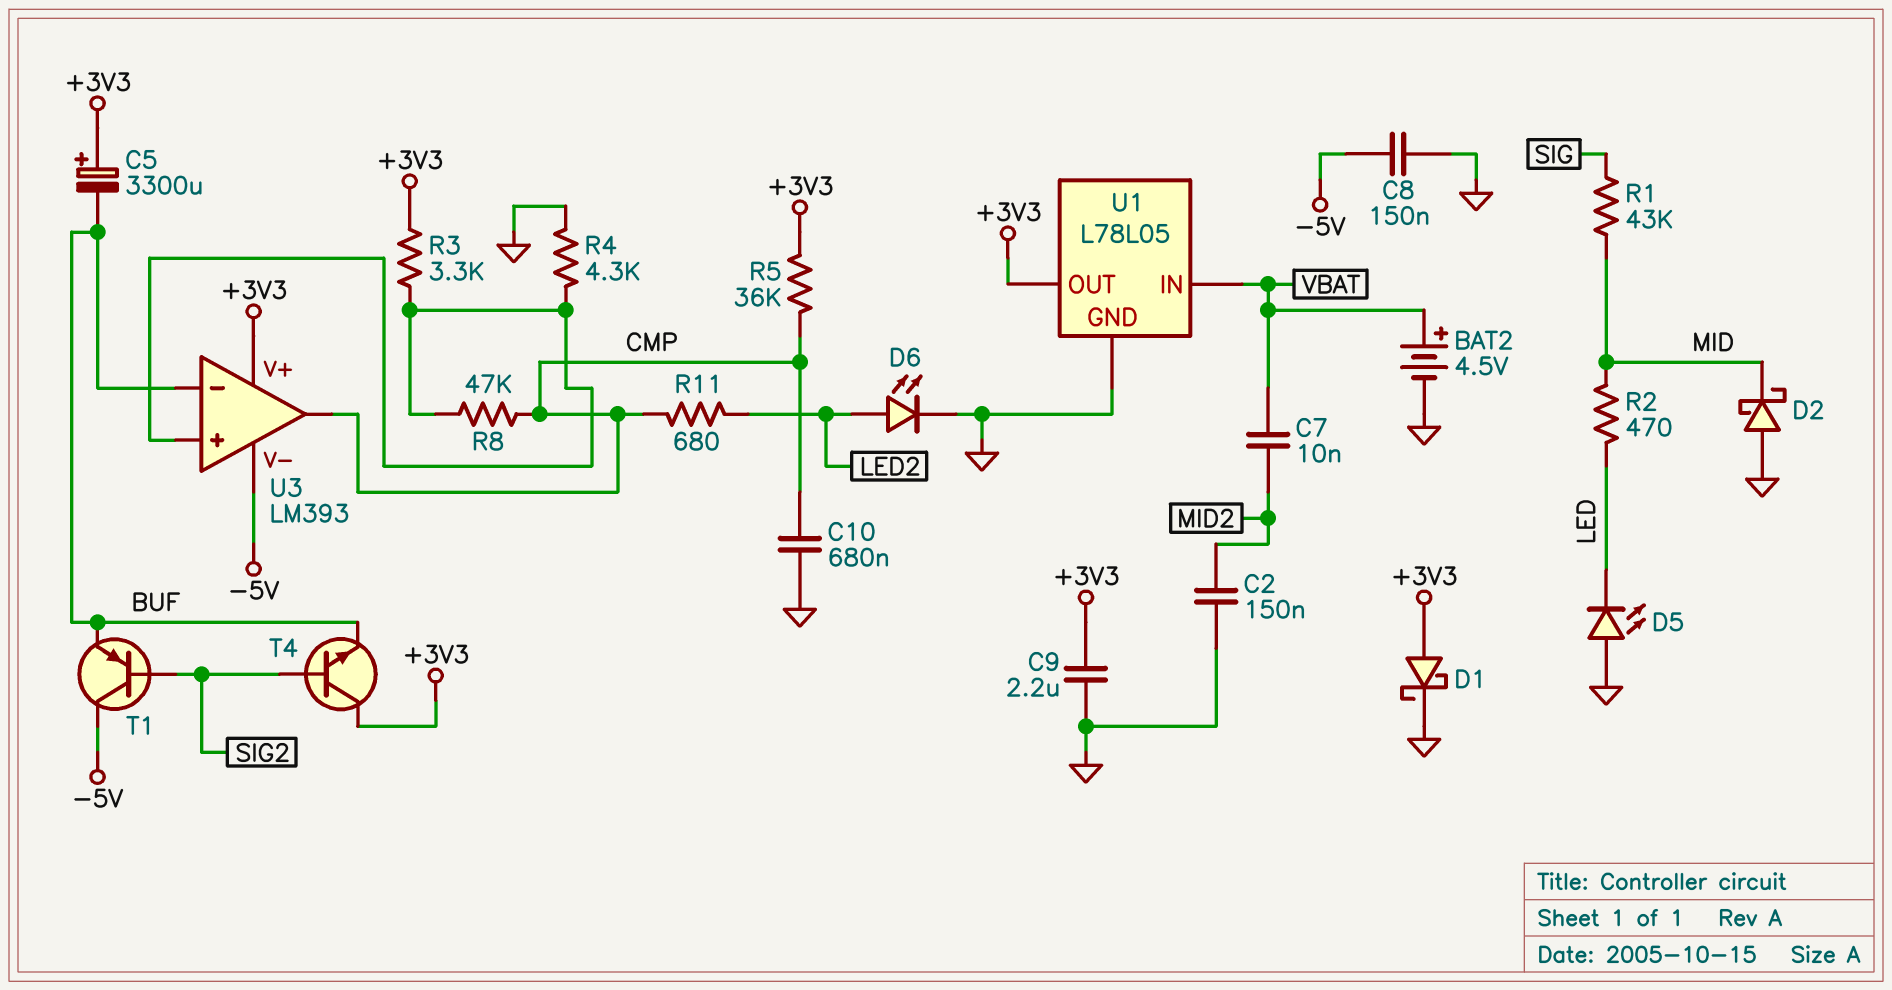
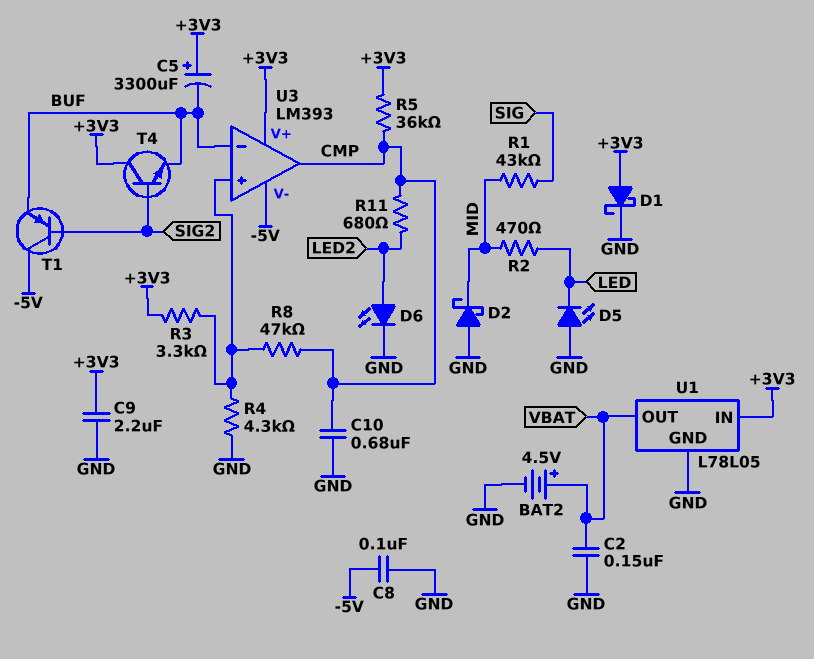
C2: 150nF (GND, MID2) -> 150nF (GND, VBAT)
C7: 10nF (MID2, VBAT) -> none
C8: 150nF (-5V, GND) -> 100nF (-5V, GND)
U1 pin IN: VBAT -> +3V3
U1 pin OUT: +3V3 -> VBAT

